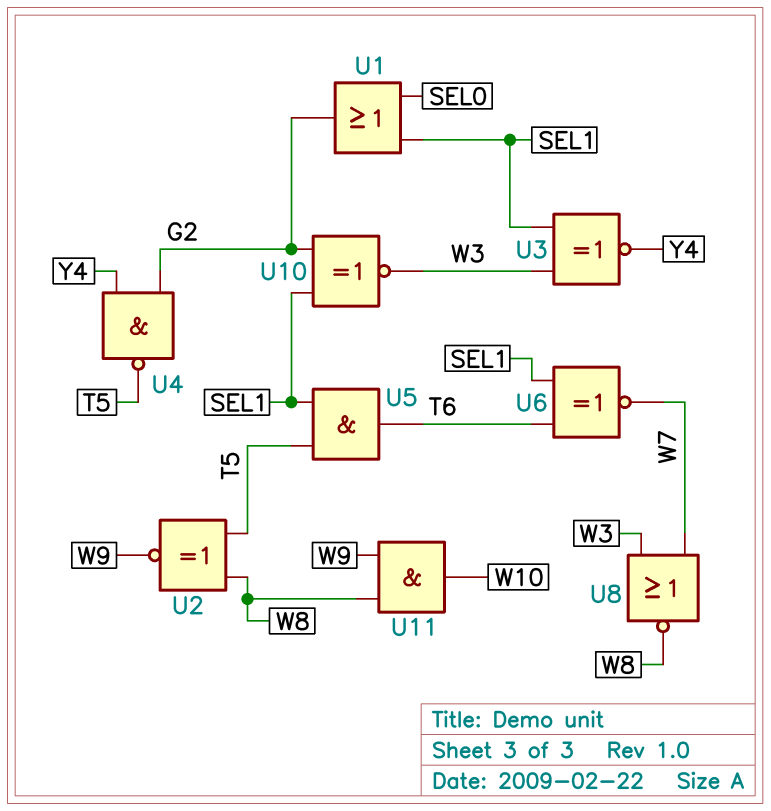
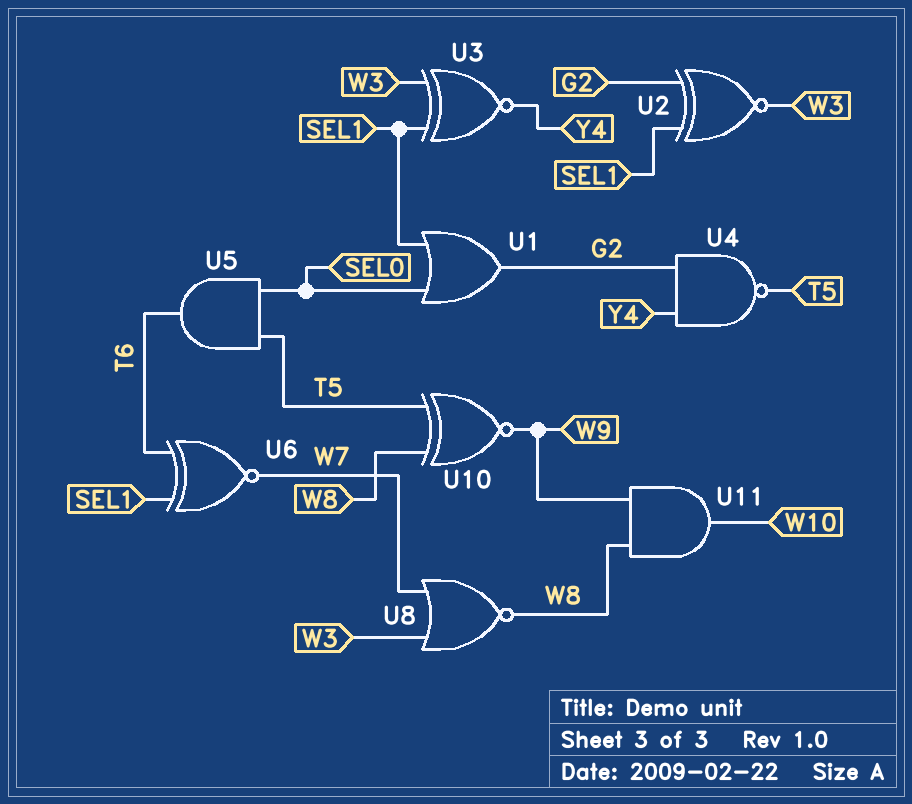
U2: XNOR (in T5, in W8, out W9) -> XNOR (in G2, in SEL1, out W3)
U5: AND (in SEL1, in T5, out T6) -> AND (in SEL0, in T5, out T6)
U10: XNOR (in G2, in SEL1, out W3) -> XNOR (in T5, in W8, out W9)

